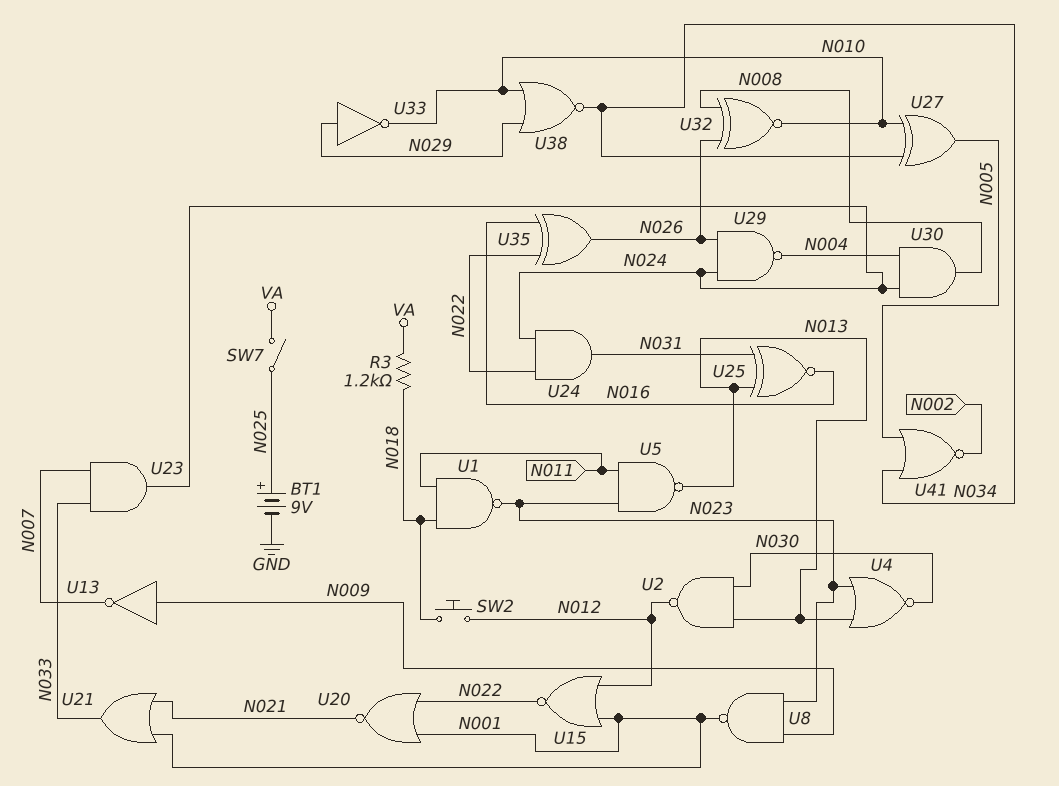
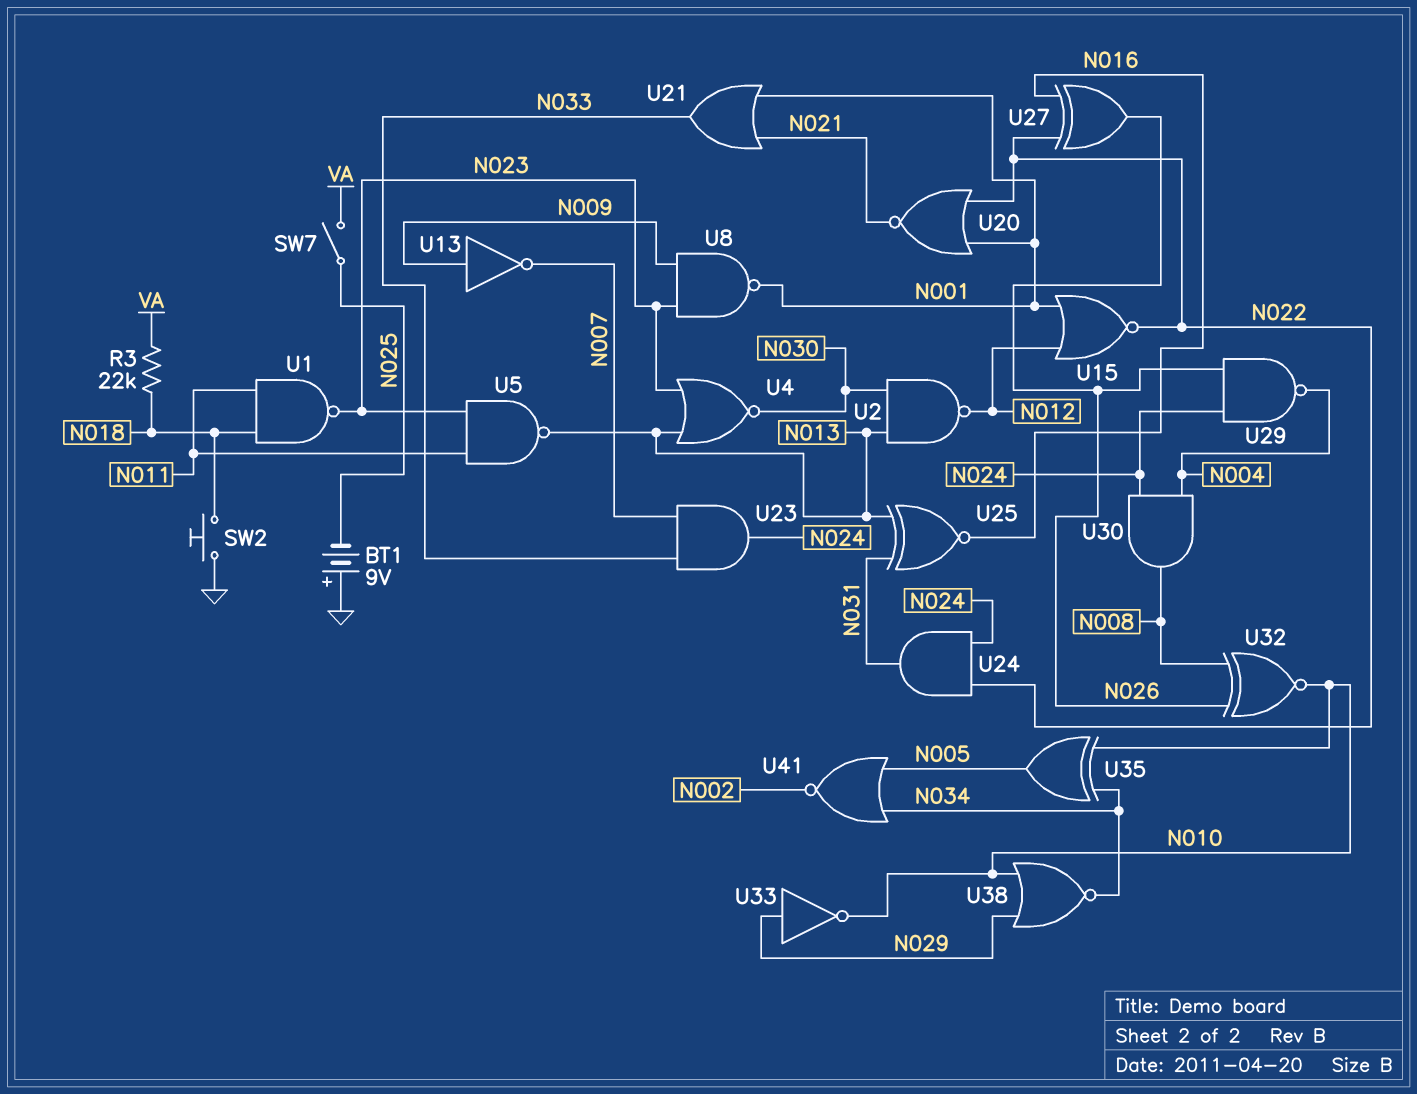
BT1: 9V (plus N025, minus GND) -> 9V (plus GND, minus N025)
R3: 1.2k (N018, VA) -> 22k (N018, VA)
SW2: button (N012, N018) -> button (GND, N018)
U27: XOR (in N010, in N034, out N005) -> XOR (in N016, in N022, out N026)
U35: XOR (in N016, in N022, out N026) -> XOR (in N010, in N034, out N005)

